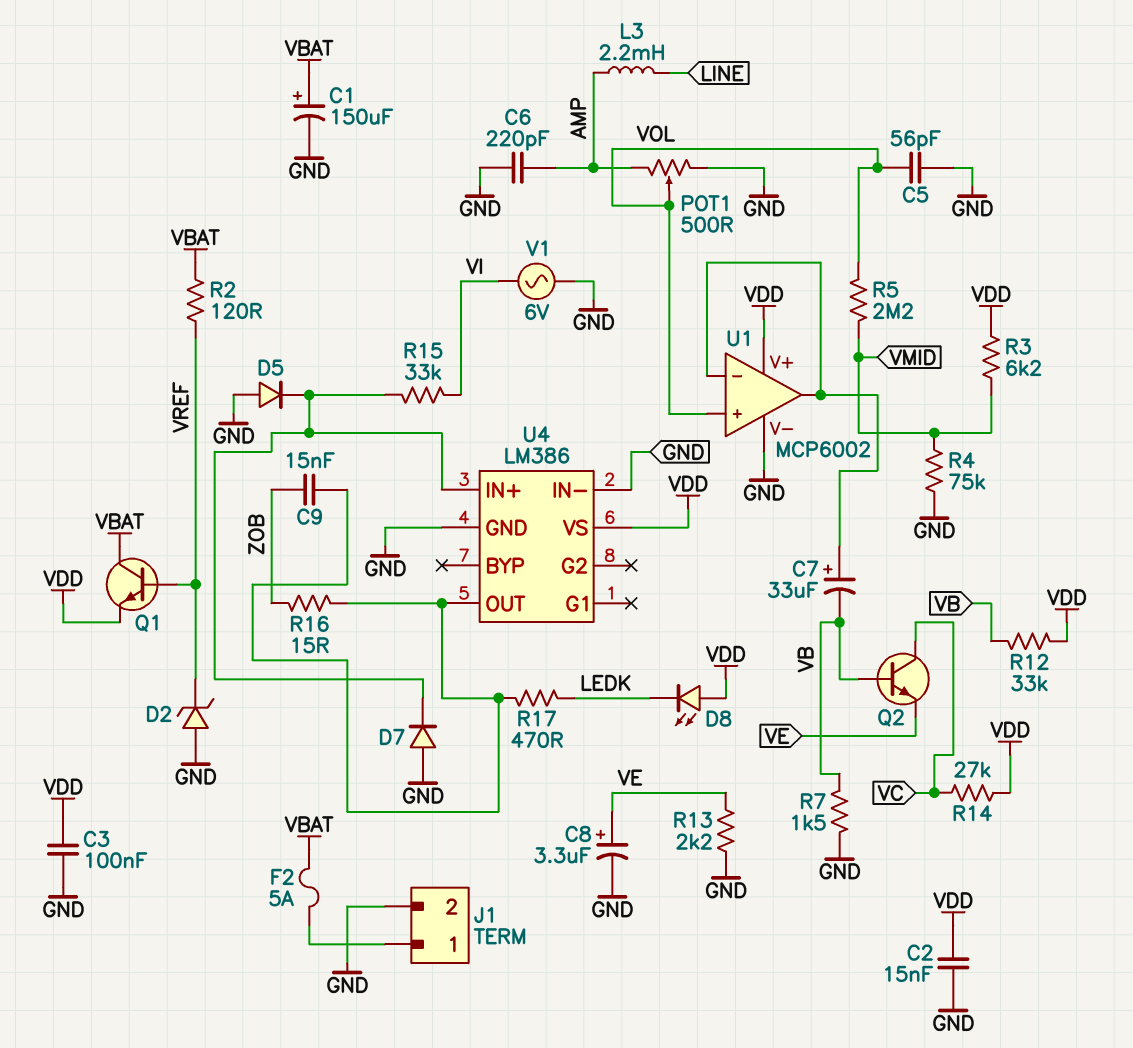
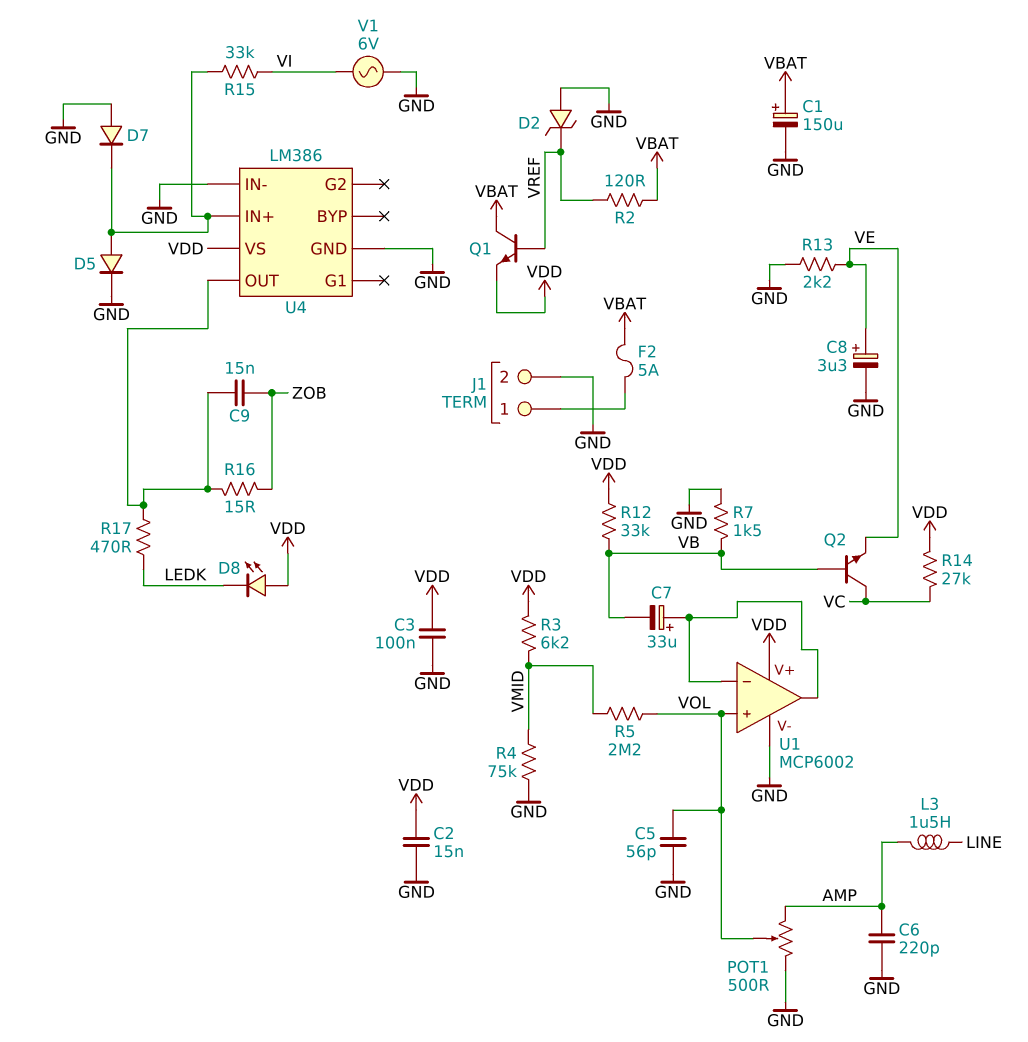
D5: diode (A GND, K U4/IN+) -> diode (A U4/IN+, K GND)
L3: 2.2mH (AMP, LINE) -> 1.5uH (AMP, LINE)

